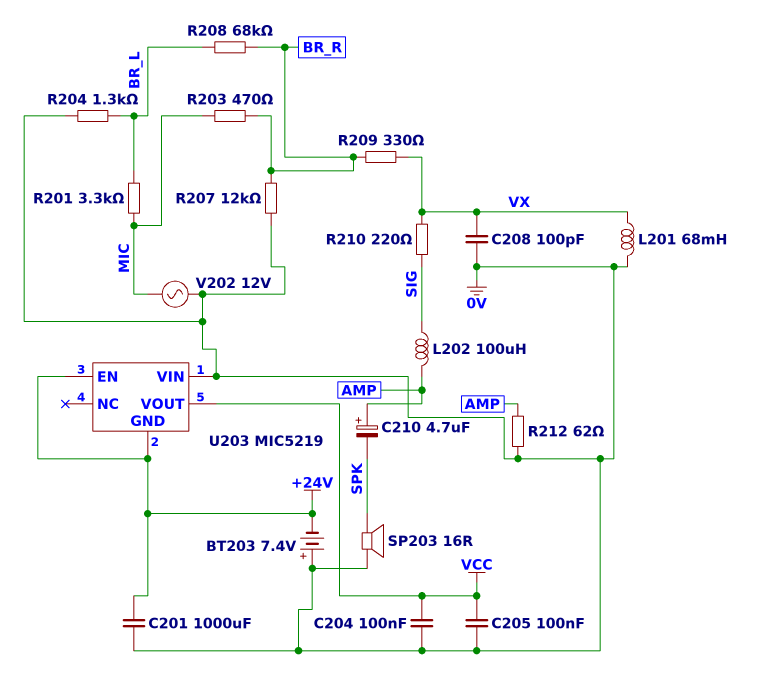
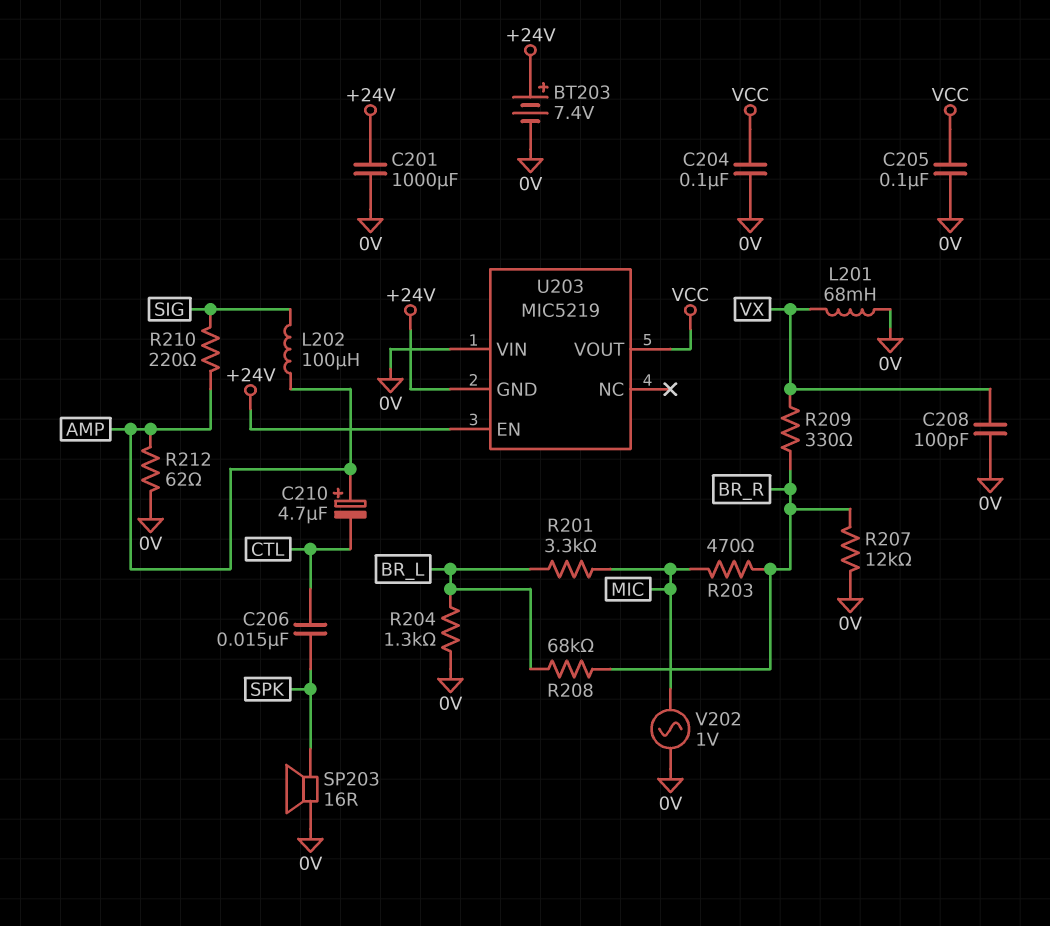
BT203: 7.4V (plus 0V, minus +24V) -> 7.4V (plus +24V, minus 0V)
C206: none -> 15nF (CTL, SPK)
C210: 4.7uF (plus AMP, minus SPK) -> 4.7uF (plus AMP, minus CTL)
R210: 220 (SIG, VX) -> 220 (AMP, SIG)
V202: AC 12V (0V, MIC) -> AC 1V (0V, MIC)

